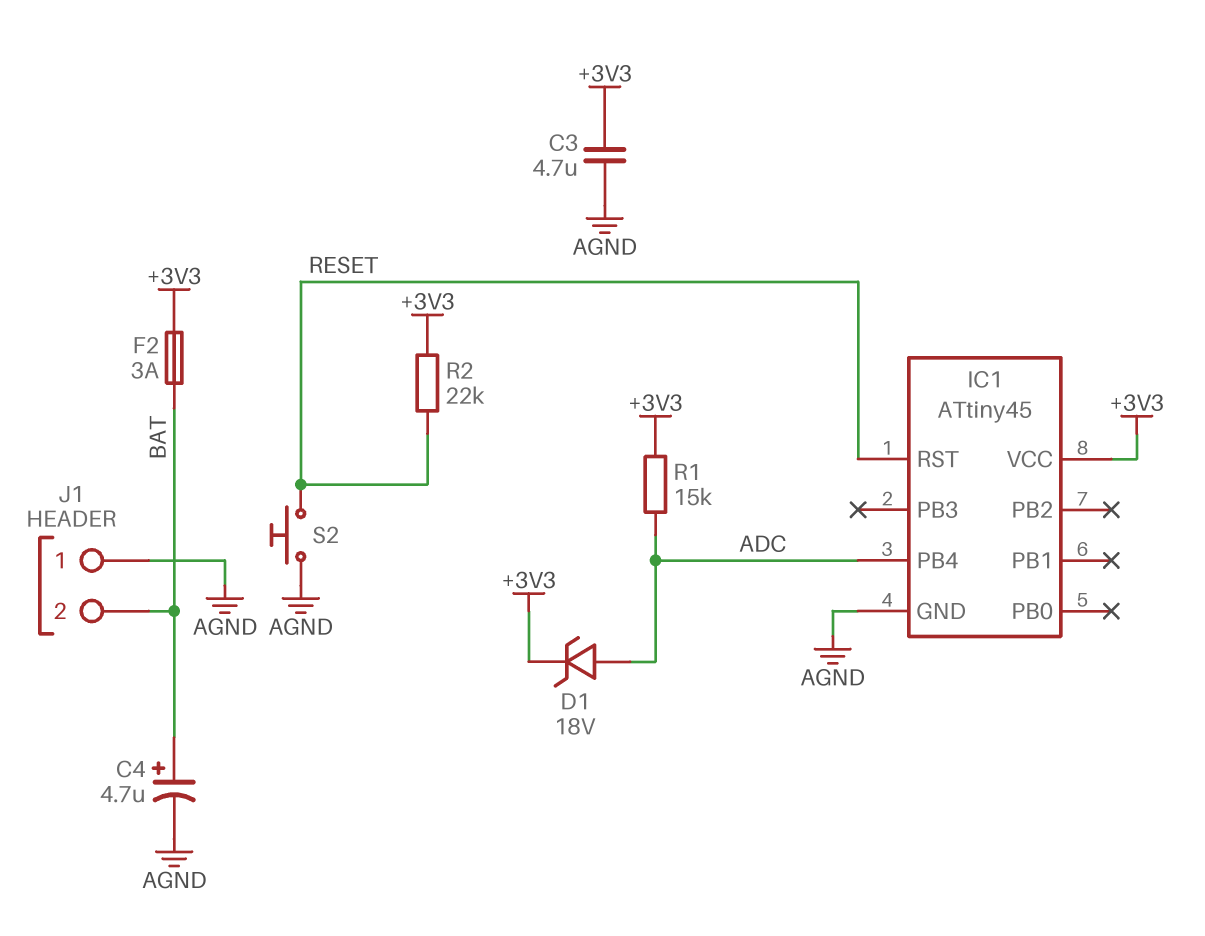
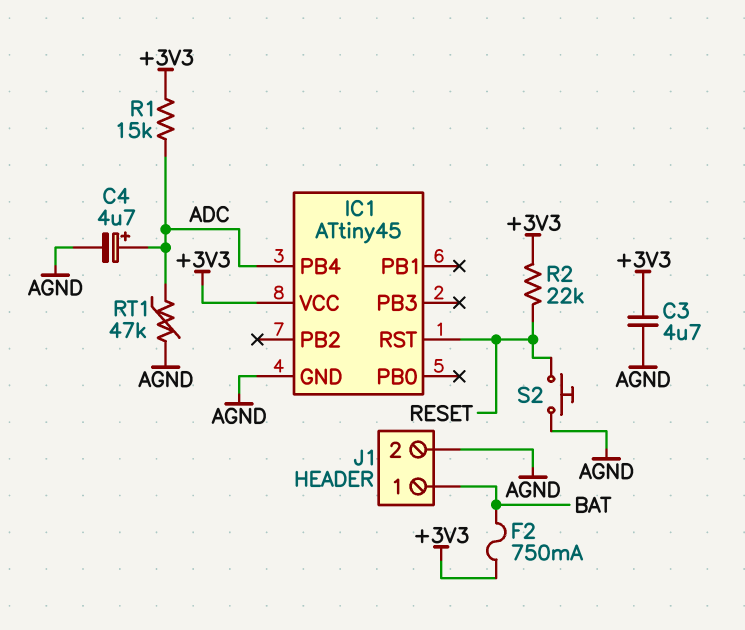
C4: 4.7uF (plus BAT, minus AGND) -> 4.7uF (plus ADC, minus AGND)
D1: zener 18V (A ADC, K +3V3) -> none
F2: 3A (+3V3, BAT) -> 750mA (+3V3, BAT)
J1 pin 1: AGND -> BAT
J1 pin 2: BAT -> AGND
RT1: none -> 47k (ADC, AGND)

